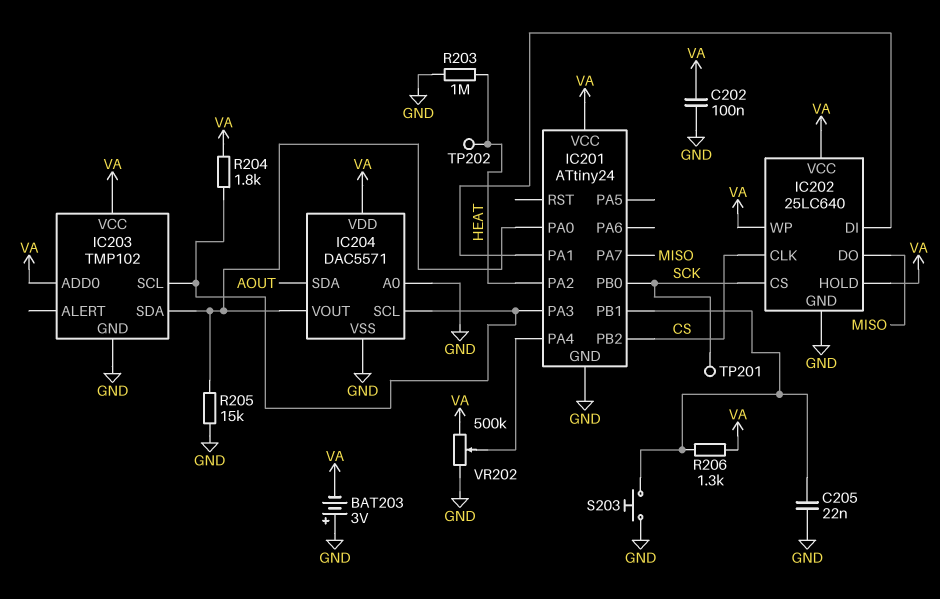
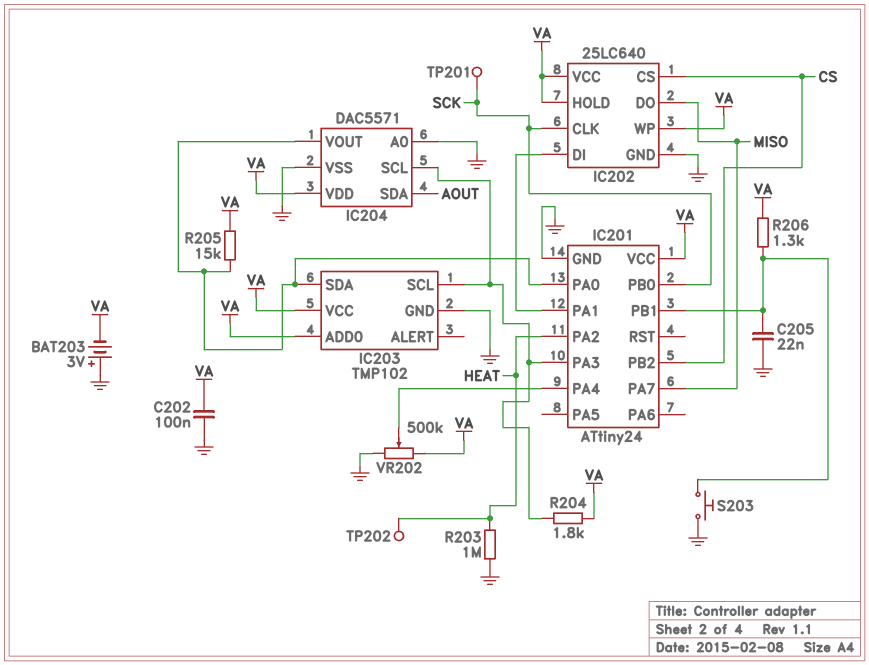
IC202 pin CLK: CS -> SCK
IC202 pin CS: SCK -> CS
R205: 15k (GND, IC201/PA0) -> 15k (IC201/PA0, VA)

